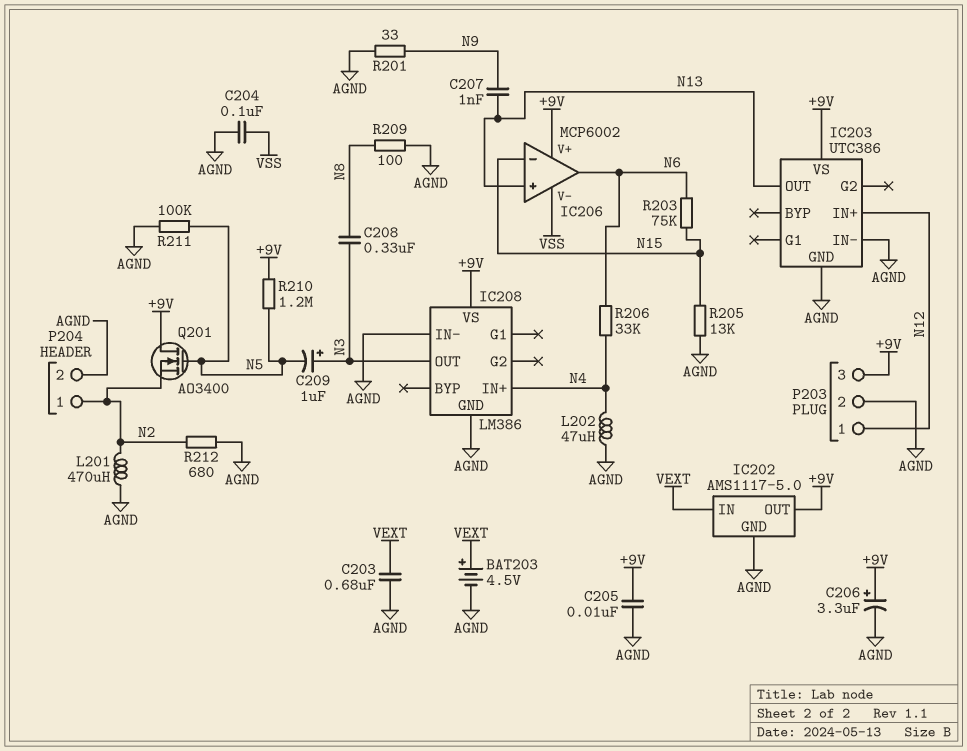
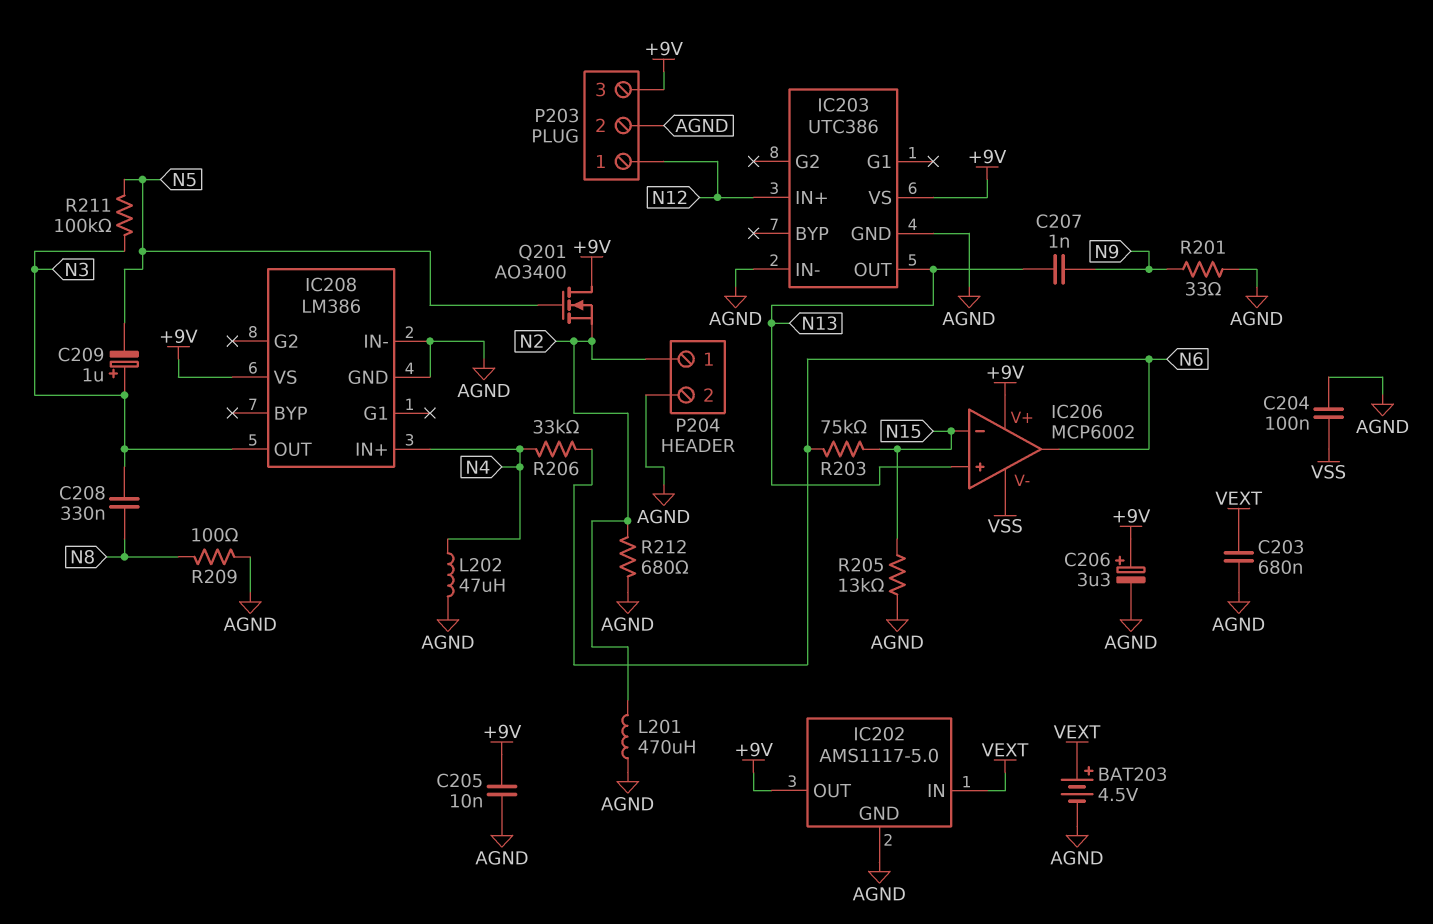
R210: 1.2M (+9V, N5) -> none
R211: 100k (AGND, N5) -> 100k (N3, N5)

